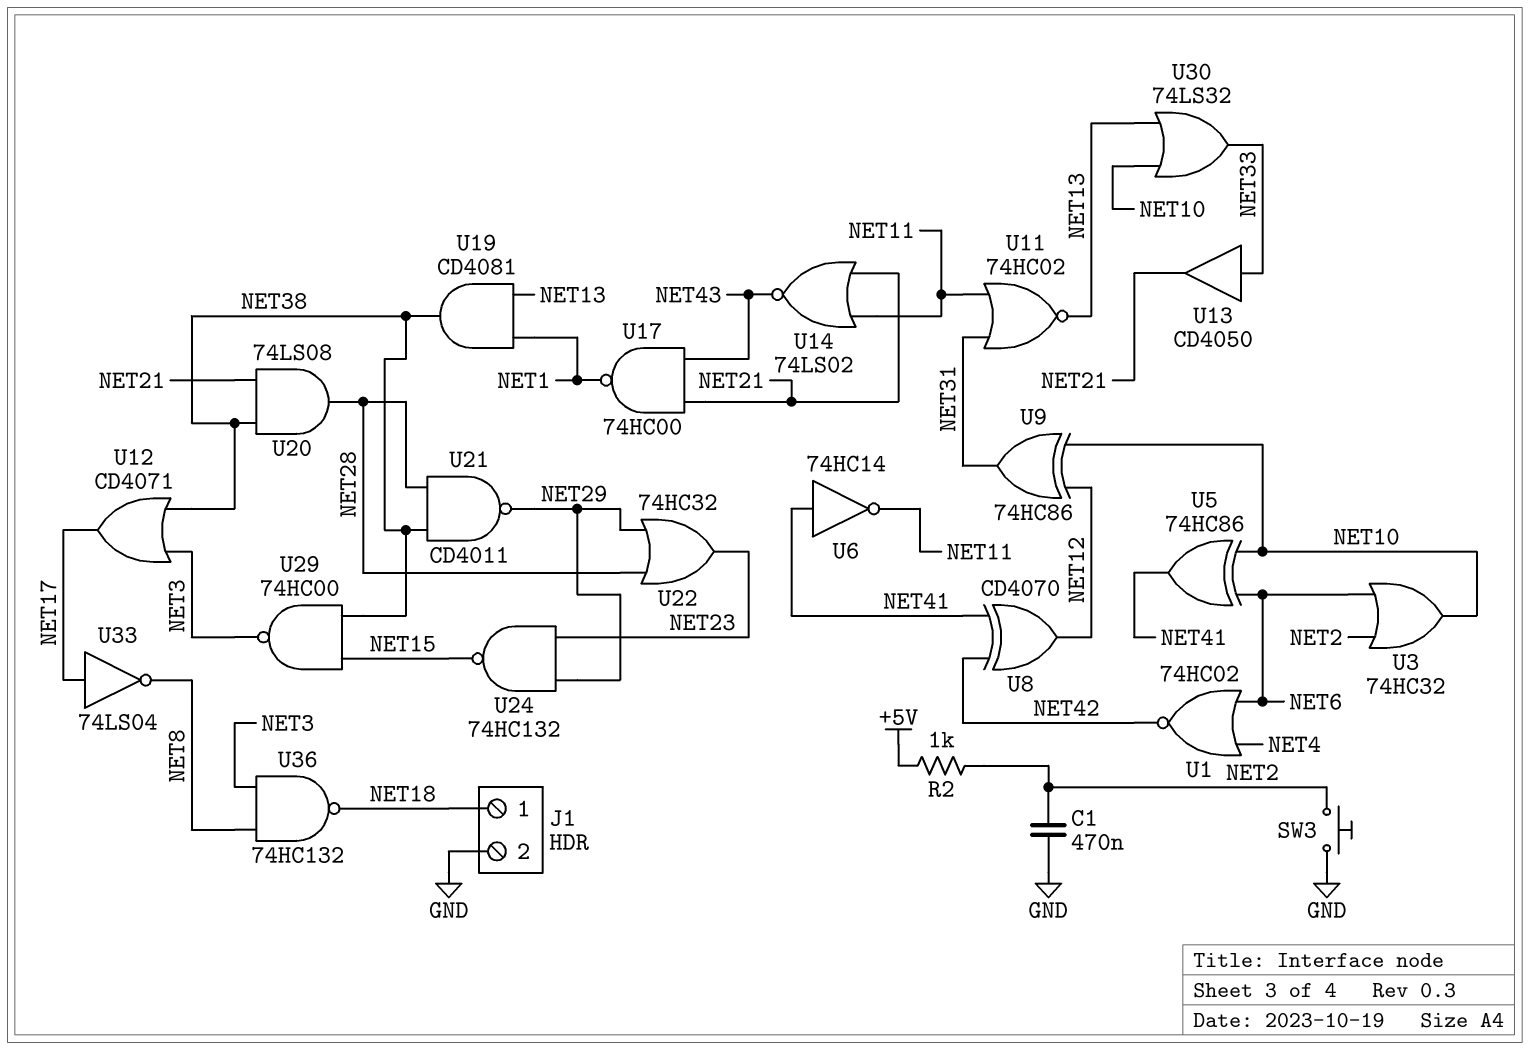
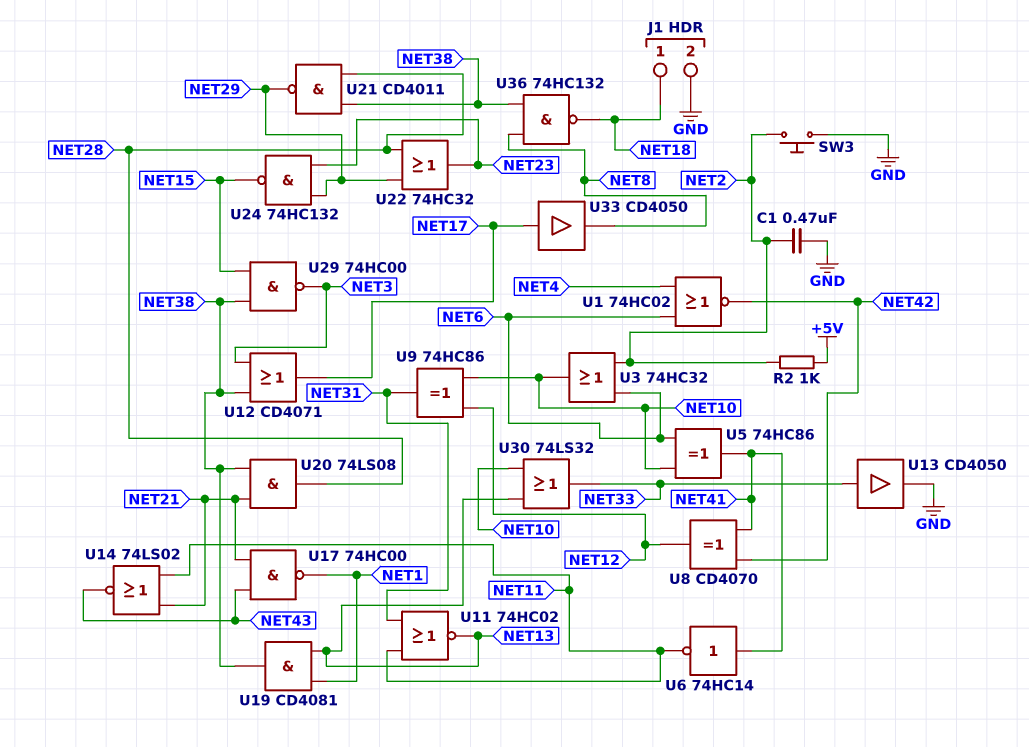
U13: buffer CD4050 (in NET33, out NET21) -> buffer CD4050 (in NET33, out GND)
U33: NOT 74LS04 (in NET17, out NET8) -> buffer CD4050 (in NET17, out NET8)
U36: NAND 74HC132 (in NET3, in NET8, out NET18) -> NAND 74HC132 (in NET8, in NET38, out NET18)

